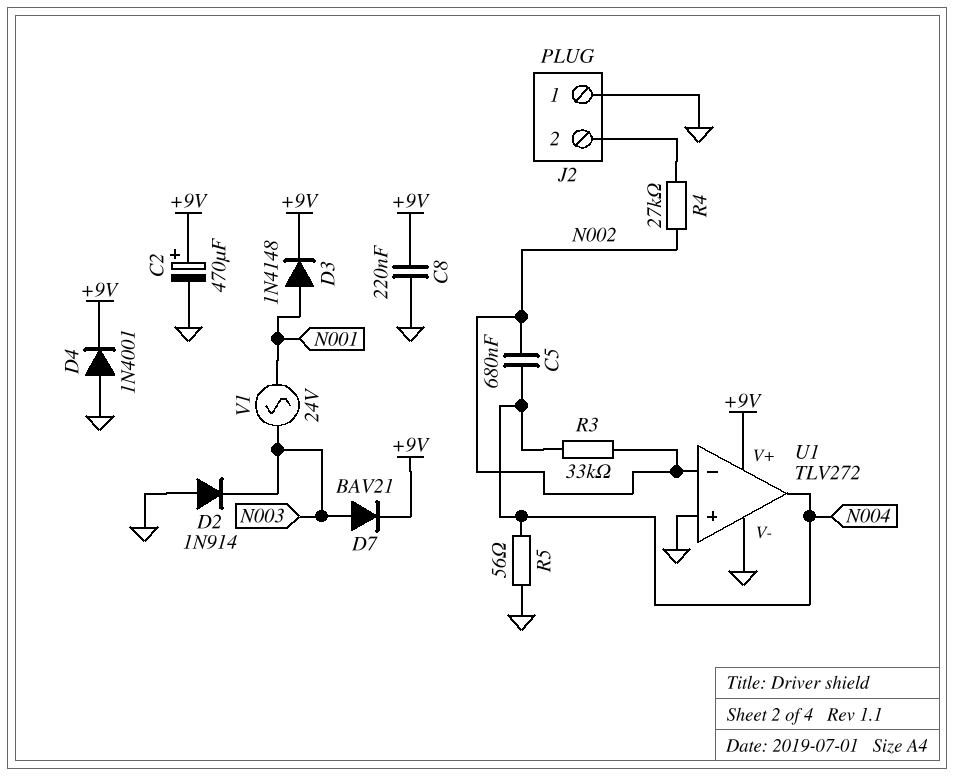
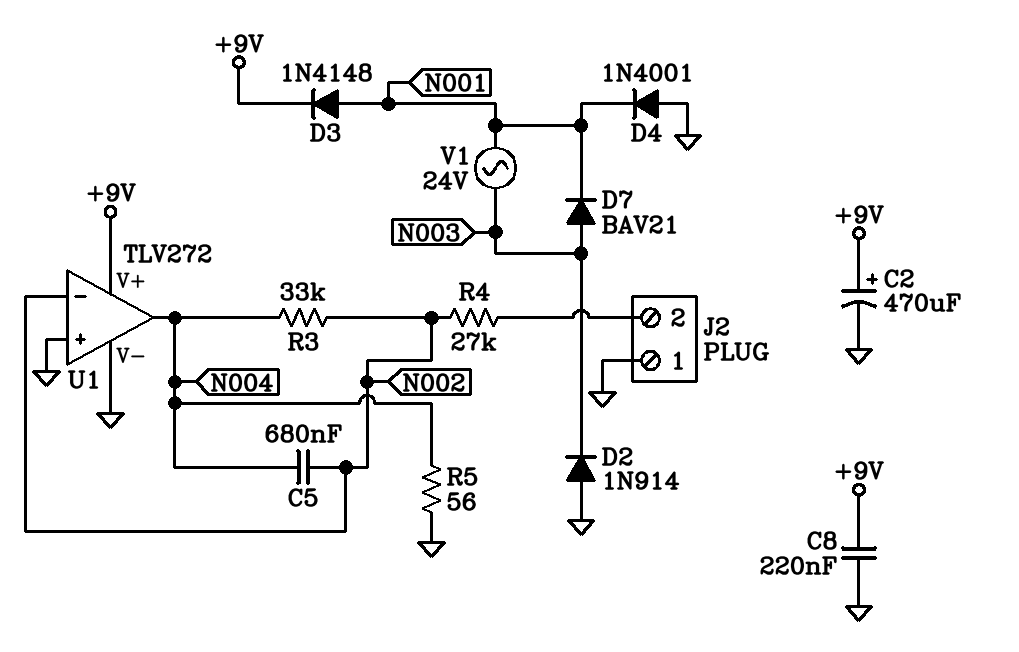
D4: diode 1N4001 (A GND, K +9V) -> diode 1N4001 (A GND, K N001)
D7: diode BAV21 (A N003, K +9V) -> diode BAV21 (A N003, K N001)

